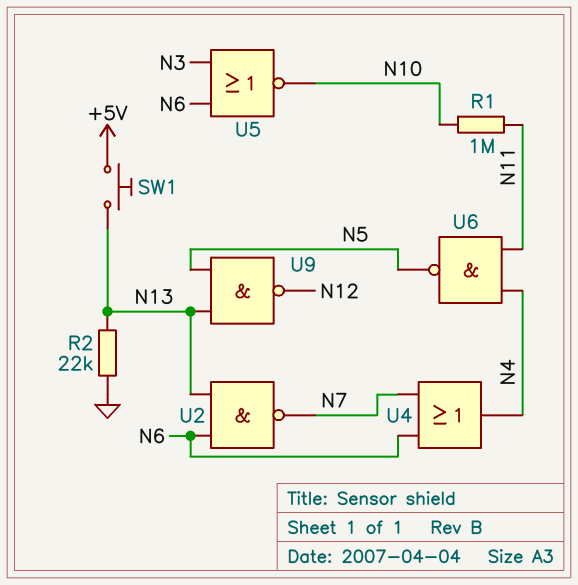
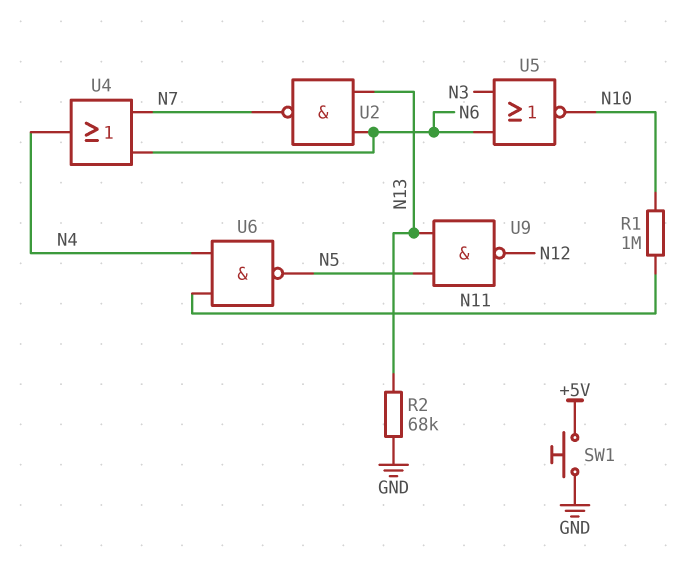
R2: 22k (GND, N13) -> 68k (GND, N13)
SW1: button (+5V, N13) -> button (+5V, GND)

